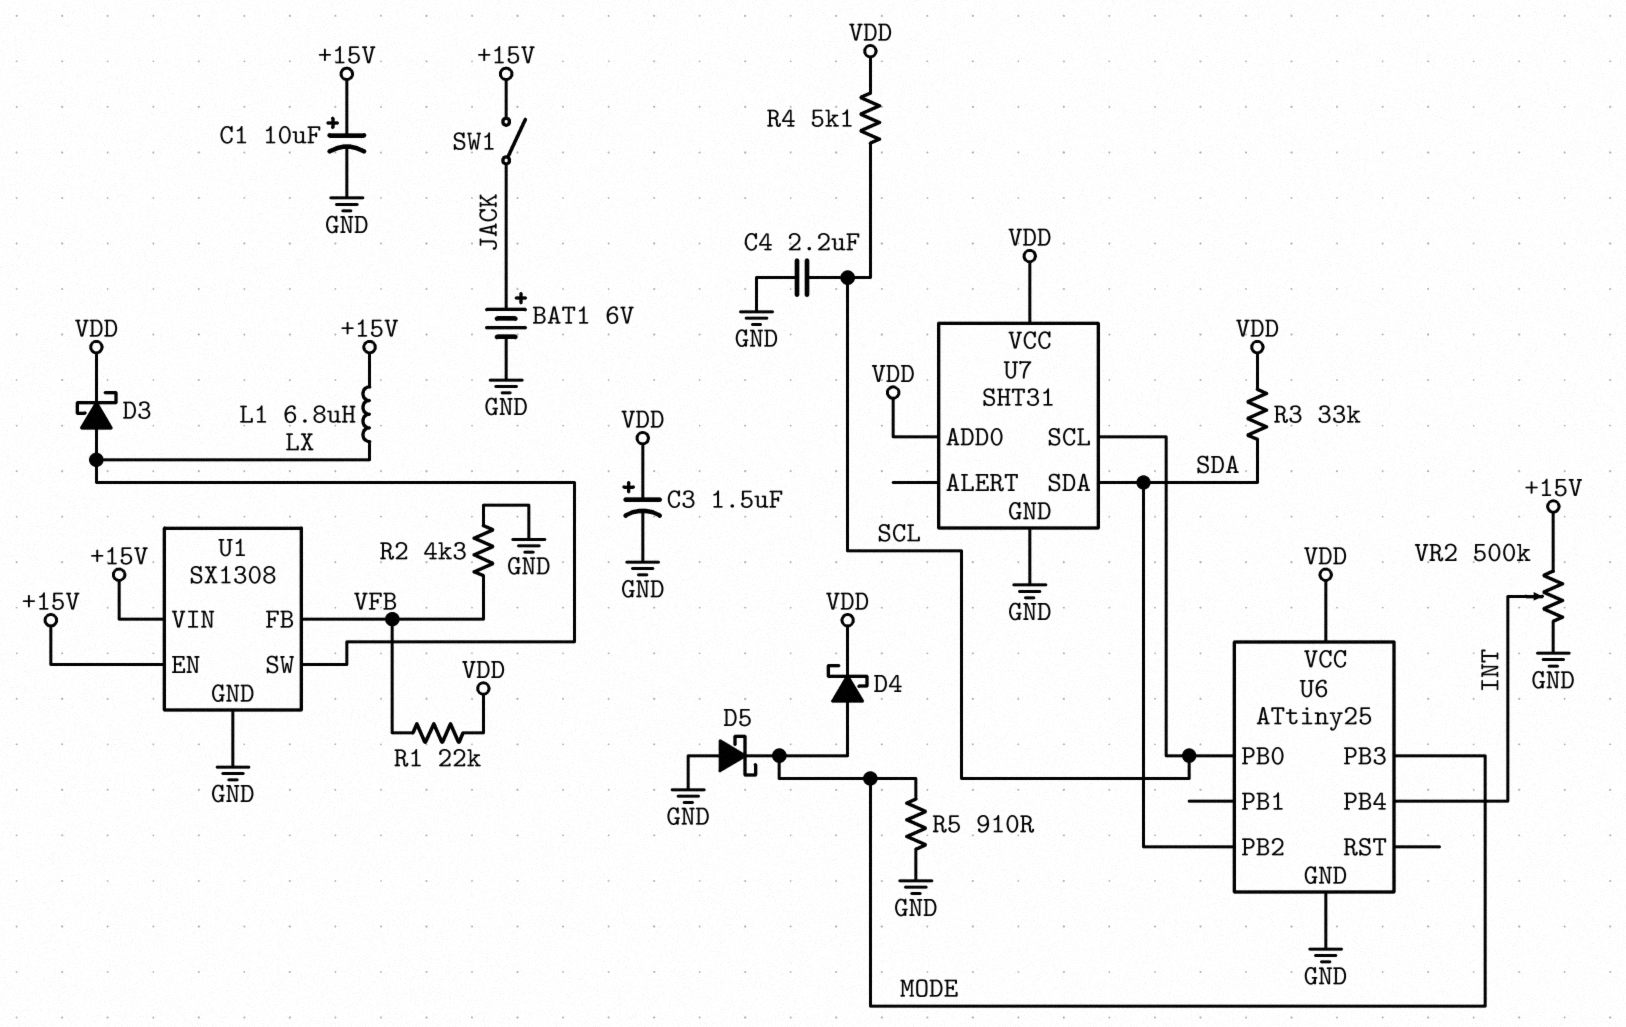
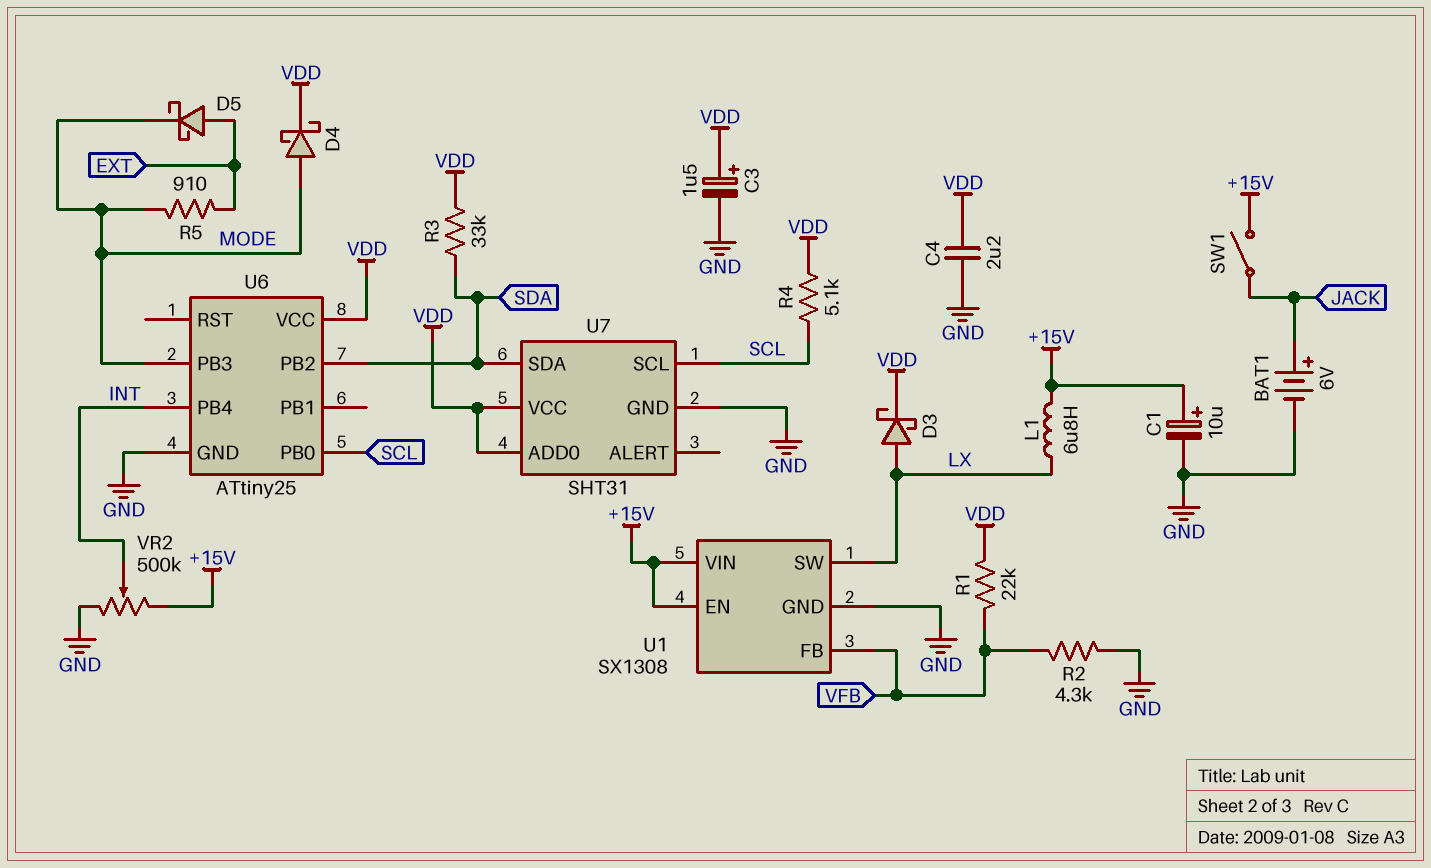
C4: 2.2uF (GND, SCL) -> 2.2uF (GND, VDD)
D5: schottky (A GND, K MODE) -> schottky (A EXT, K MODE)
R5: 910 (GND, MODE) -> 910 (EXT, MODE)

